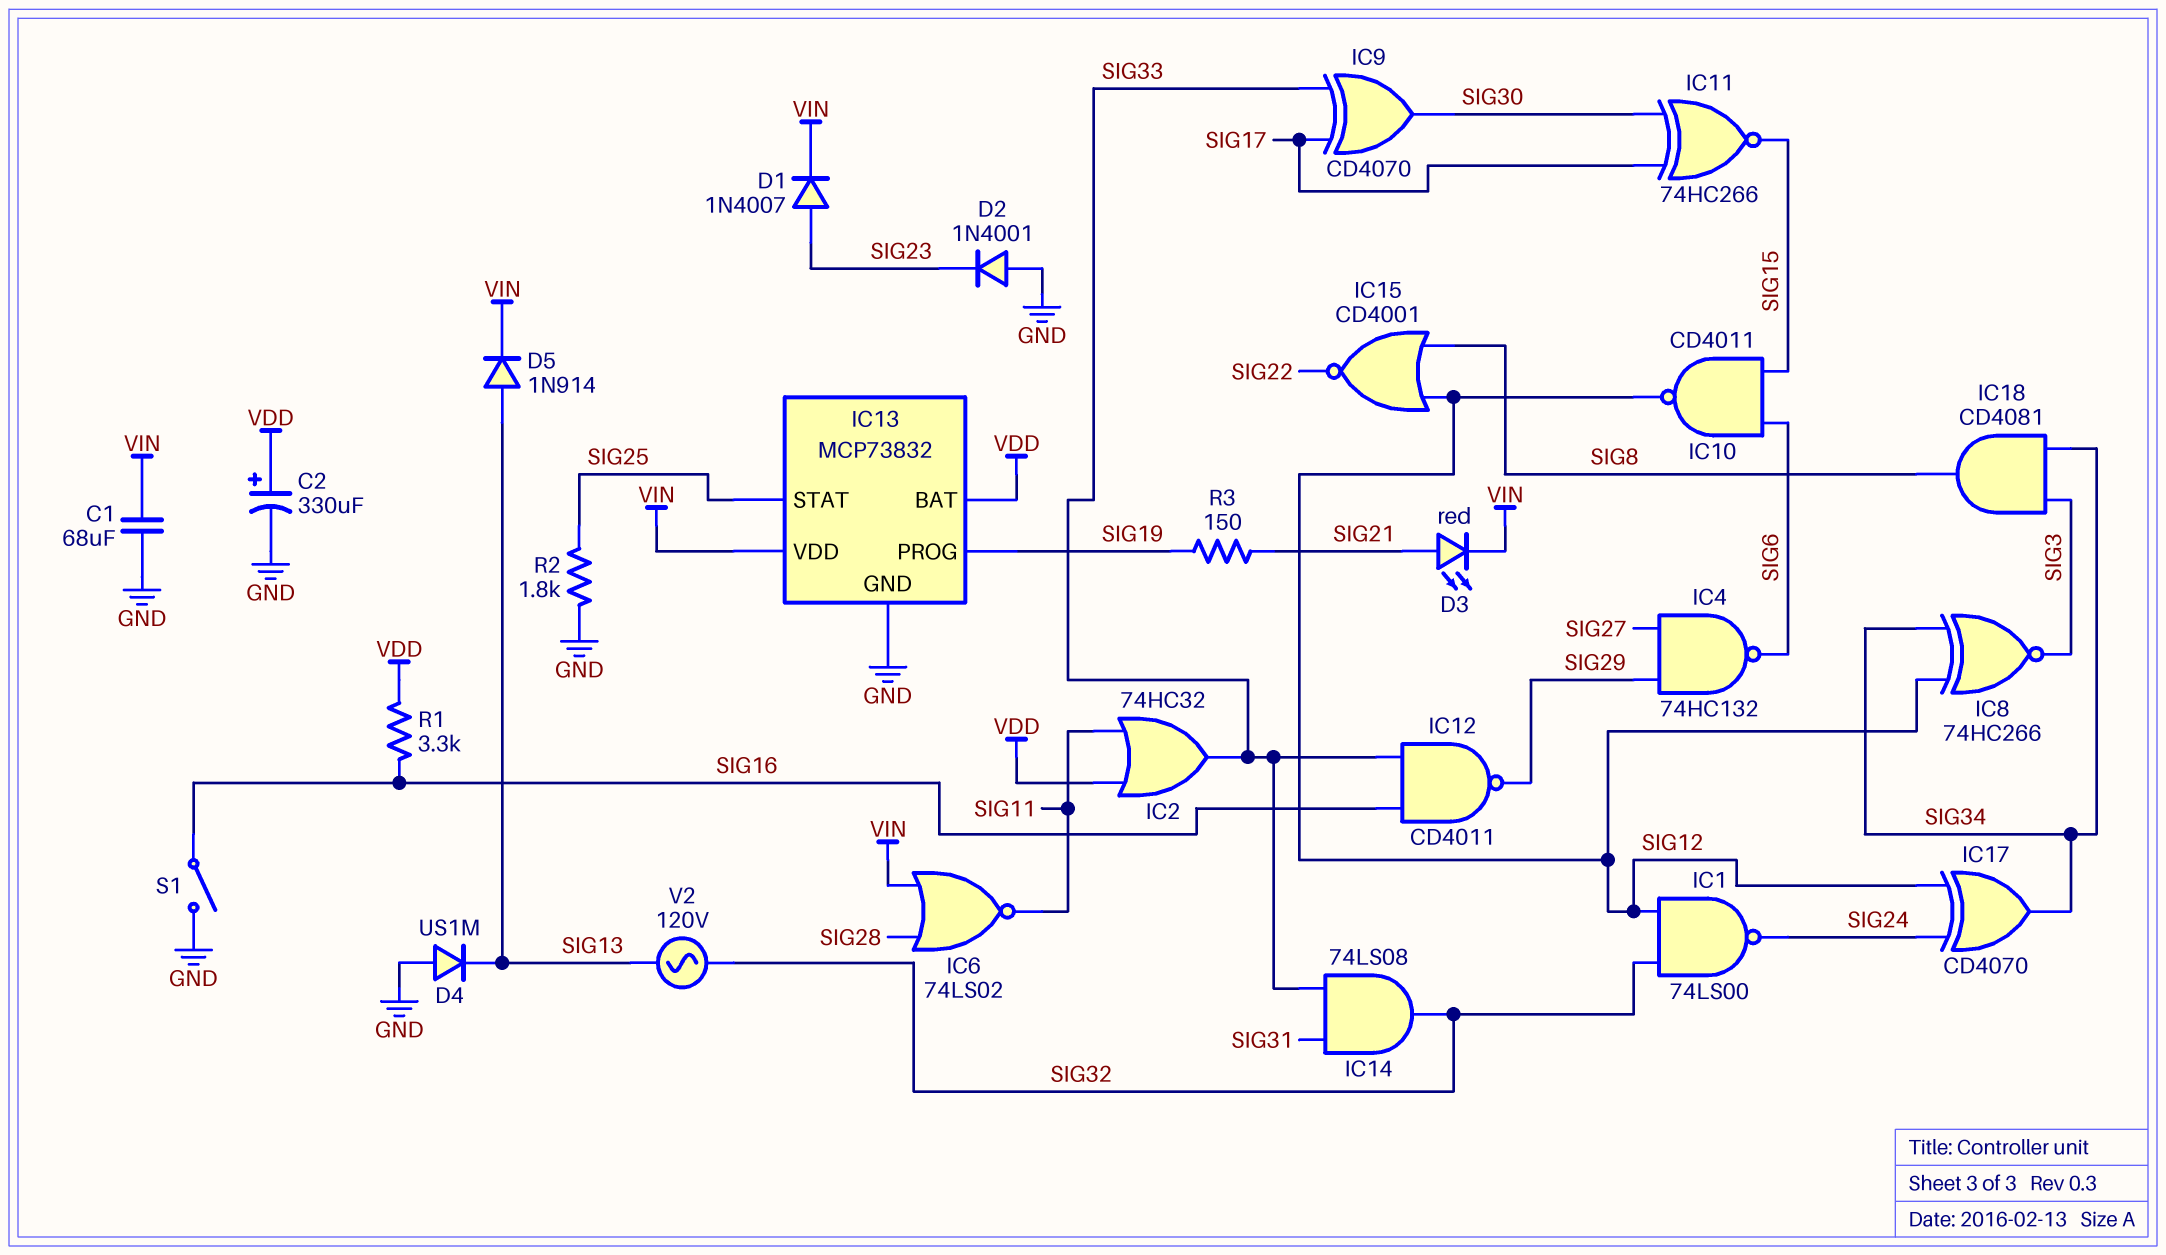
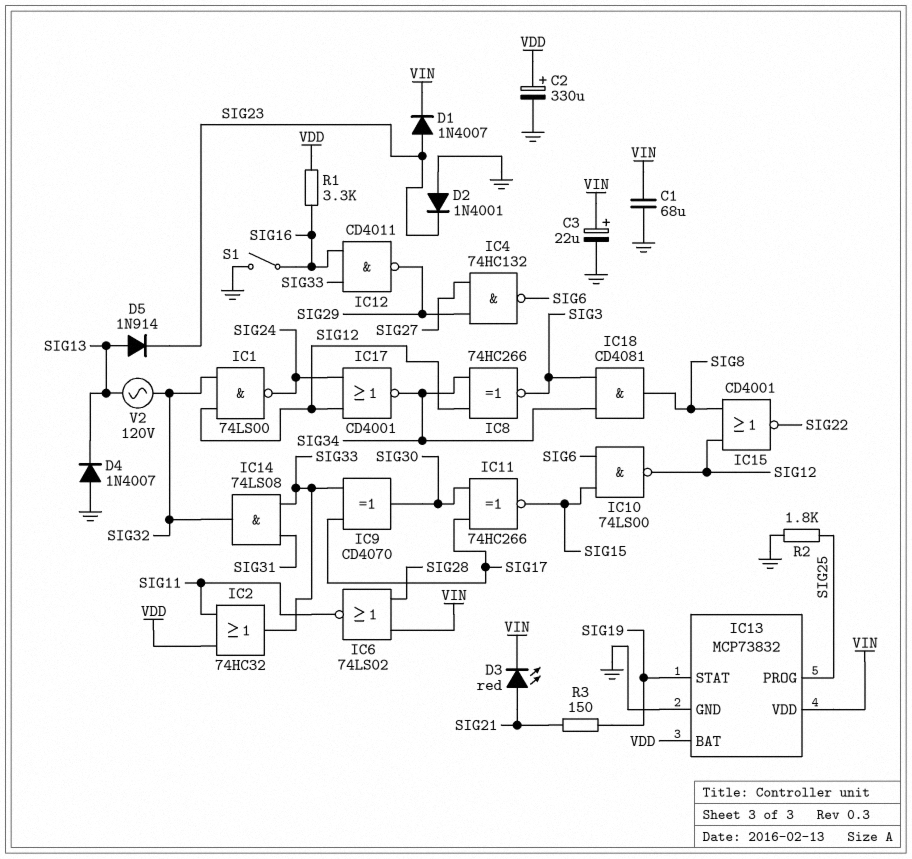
C3: none -> 22uF (plus VIN, minus GND)
D4: diode US1M (A GND, K SIG13) -> diode 1N4007 (A GND, K SIG13)
D5: diode 1N914 (A SIG13, K VIN) -> diode 1N914 (A SIG13, K SIG23)
IC10: NAND CD4011 (in SIG6, in SIG15, out SIG12) -> NAND 74LS00 (in SIG6, in SIG15, out SIG12)
IC13 pin PROG: SIG19 -> SIG25
IC13 pin STAT: SIG25 -> SIG19
IC17: XOR CD4070 (in SIG12, in SIG24, out SIG34) -> NOR CD4001 (in SIG12, in SIG24, out SIG34)

